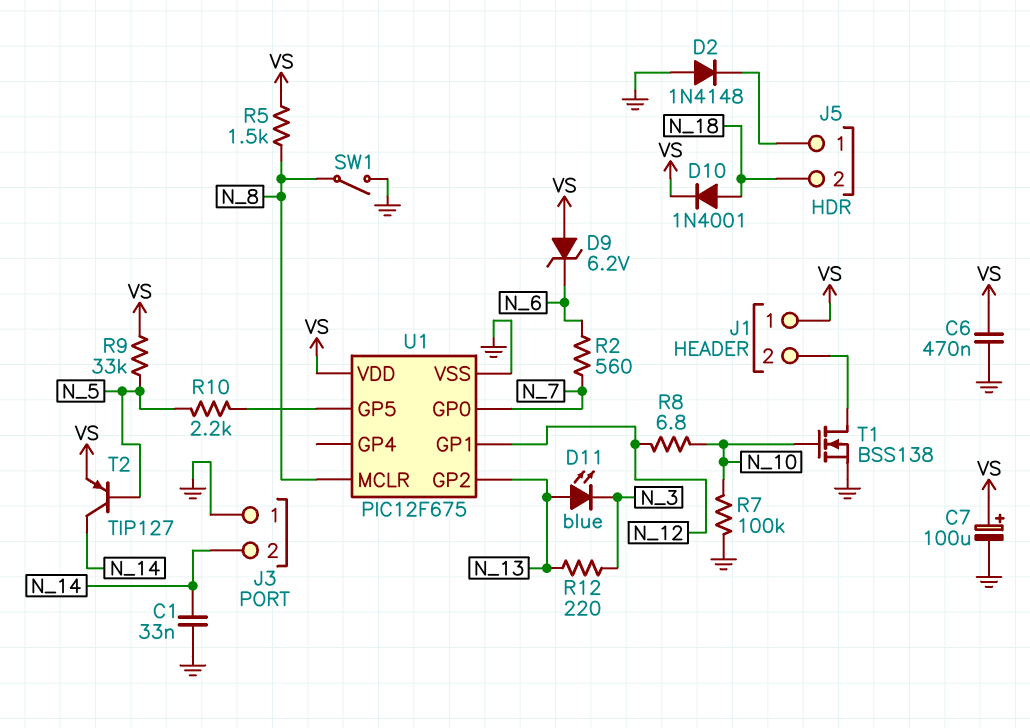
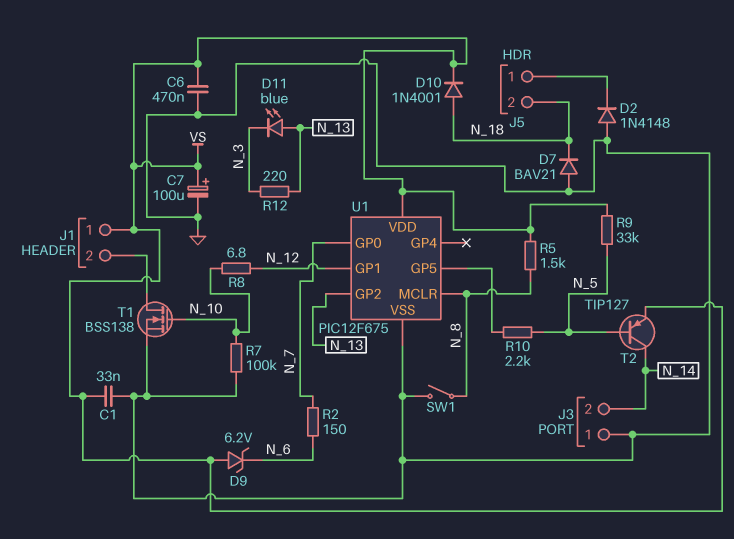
C1: 33nF (GND, N_14) -> 33nF (GND, VS)
D7: none -> diode BAV21 (A GND, K N_18)
R2: 560 (N_6, N_7) -> 150 (N_6, N_7)

